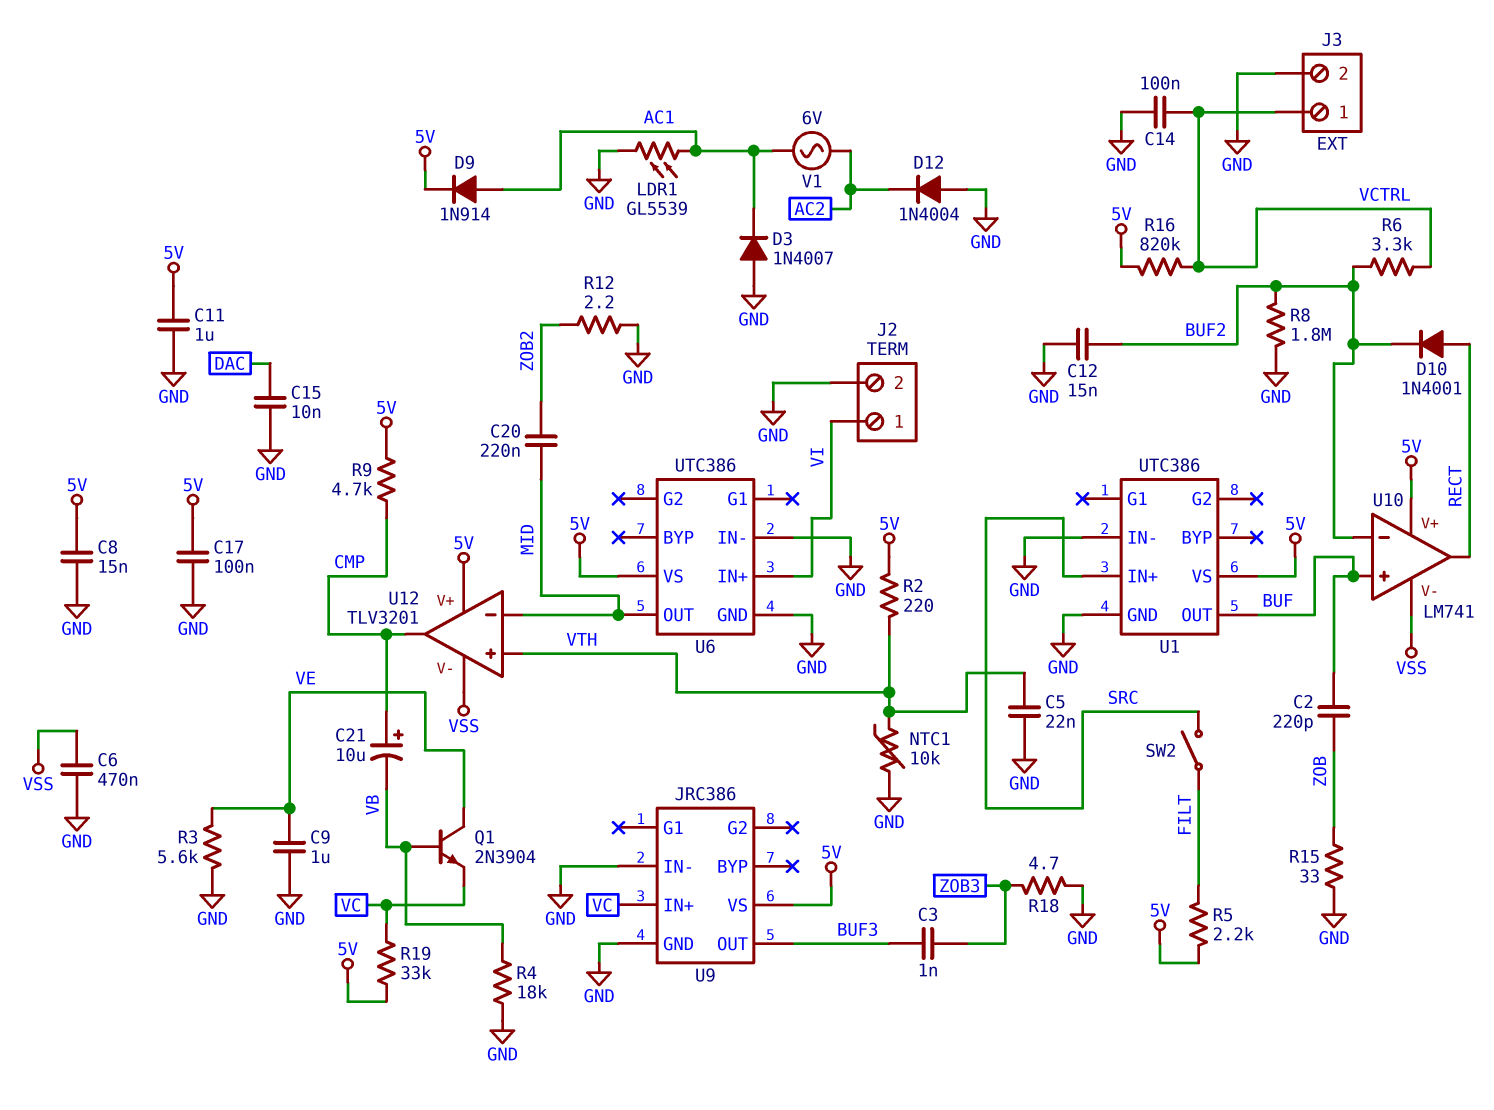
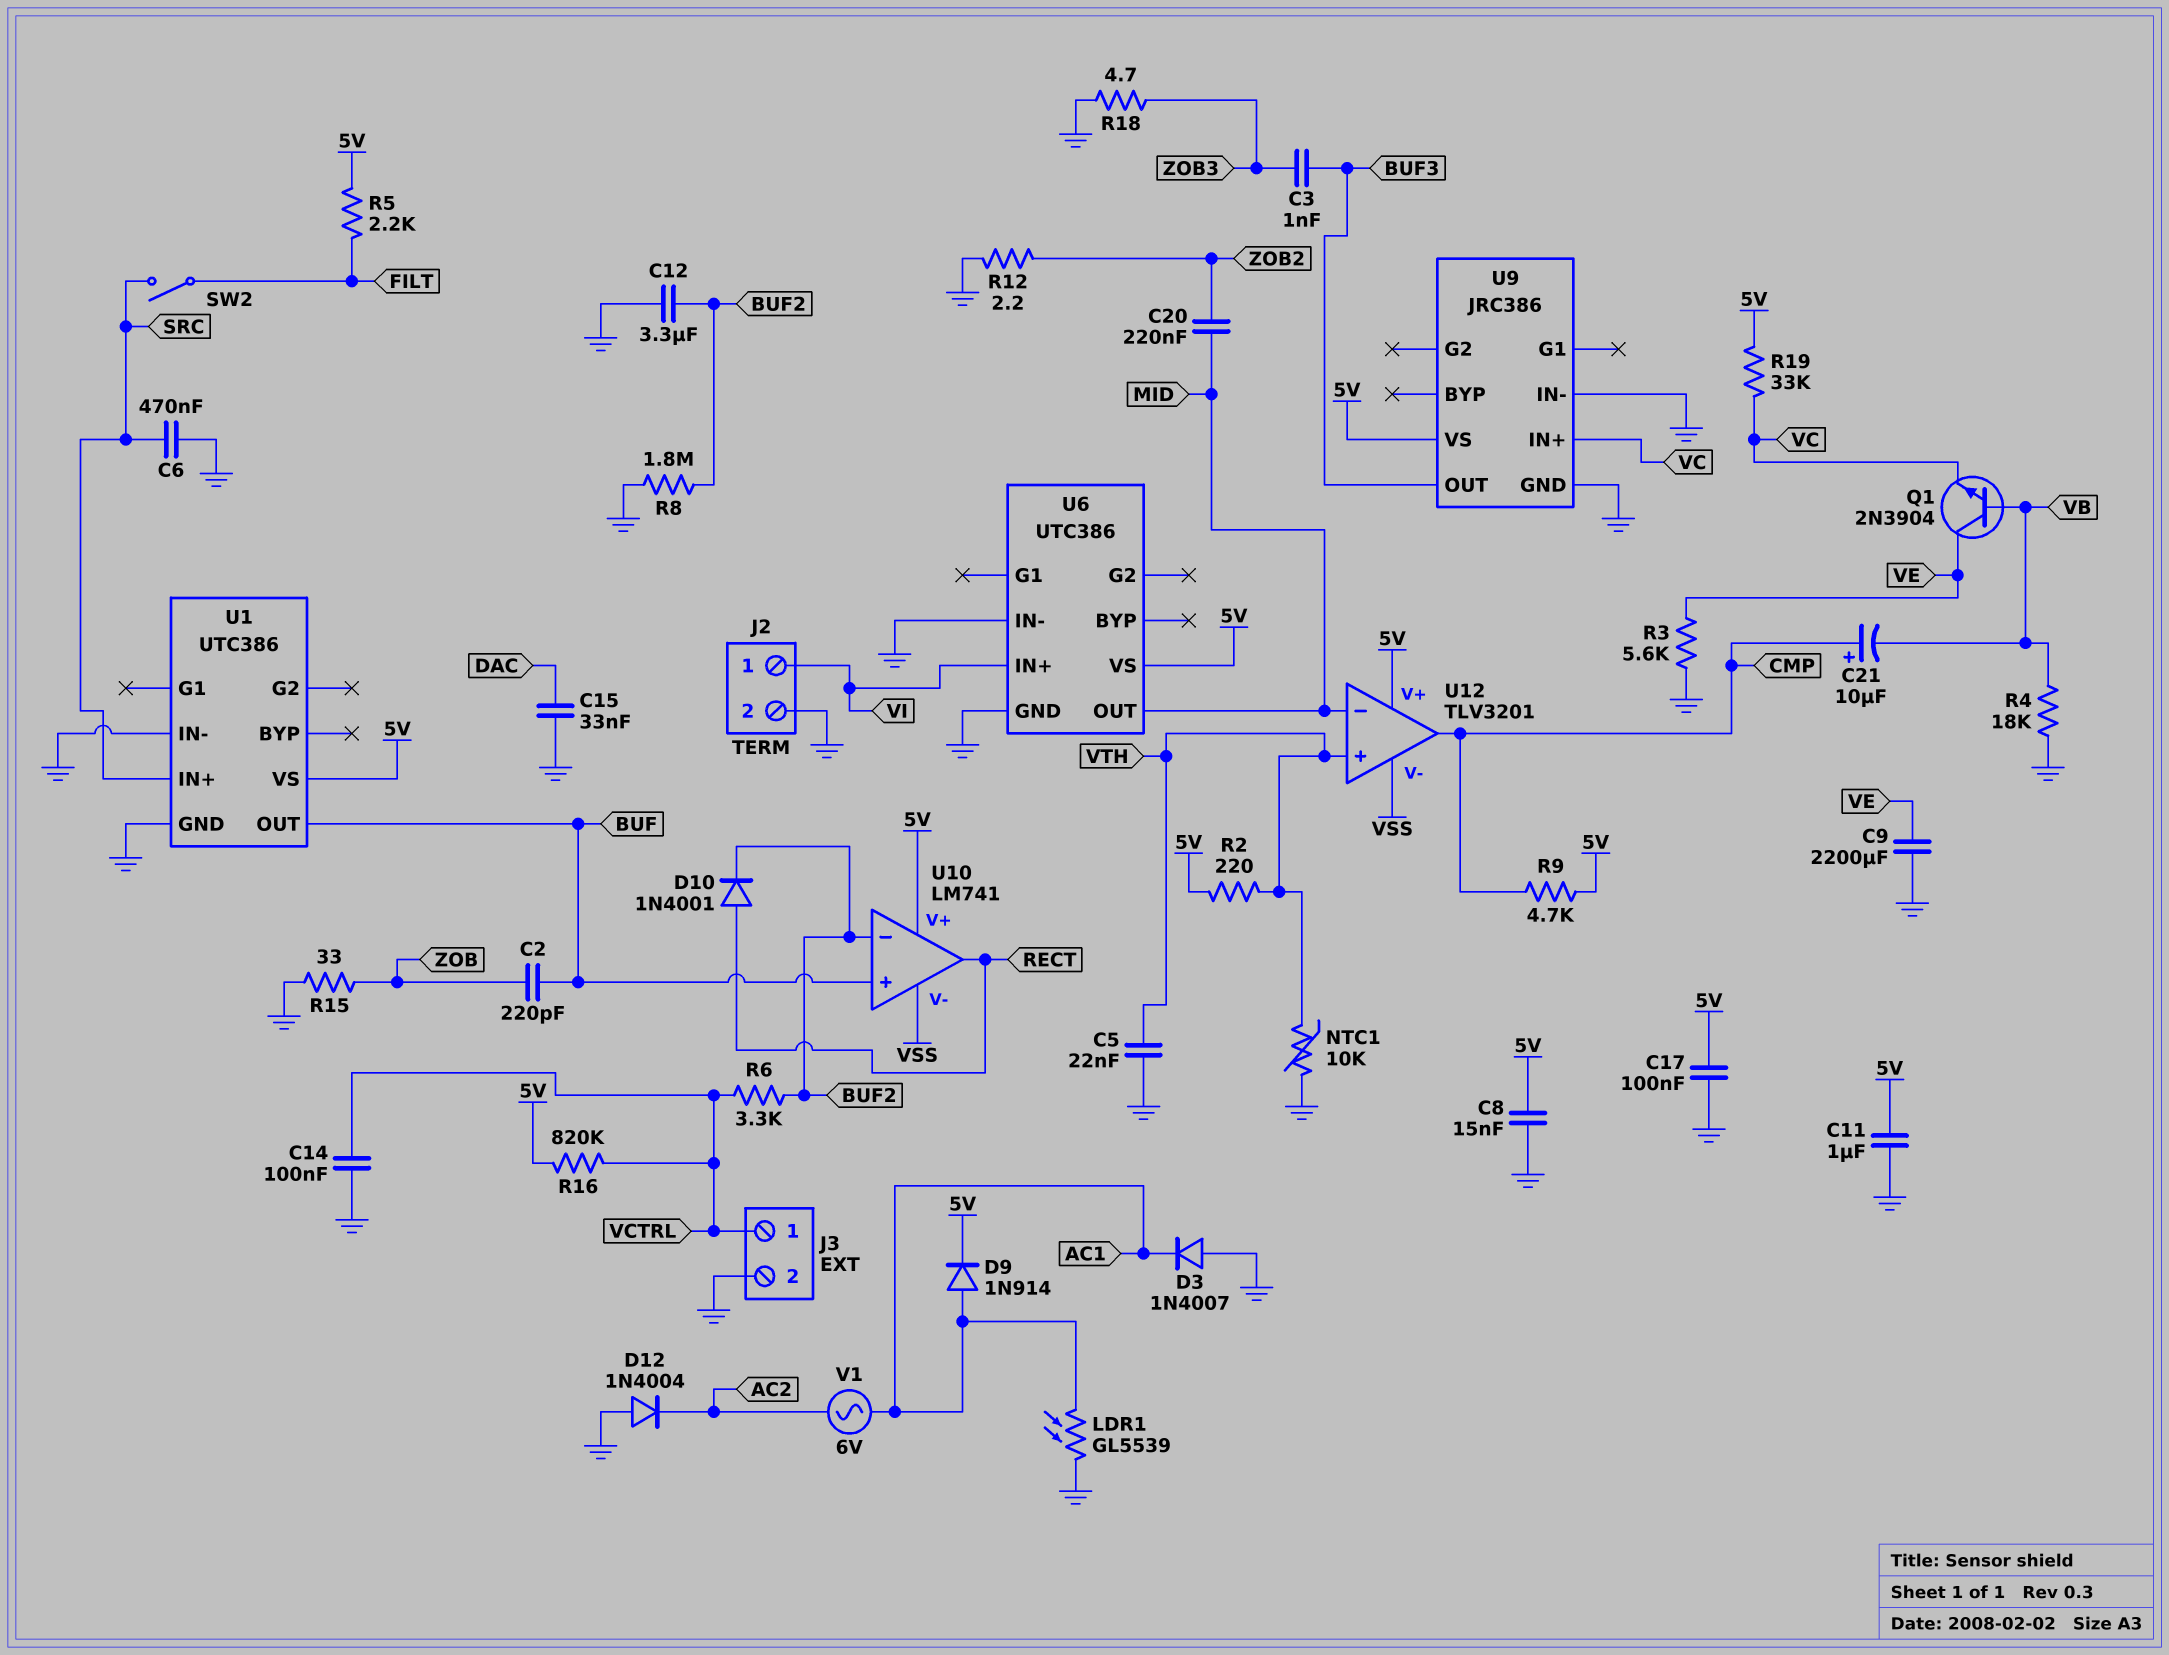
C6: 470nF (GND, VSS) -> 470nF (GND, SRC)
C9: 1uF (GND, VE) -> 2200uF (GND, VE)
C12: 15nF (BUF2, GND) -> 3.3uF (BUF2, GND)
C15: 10nF (DAC, GND) -> 33nF (DAC, GND)

